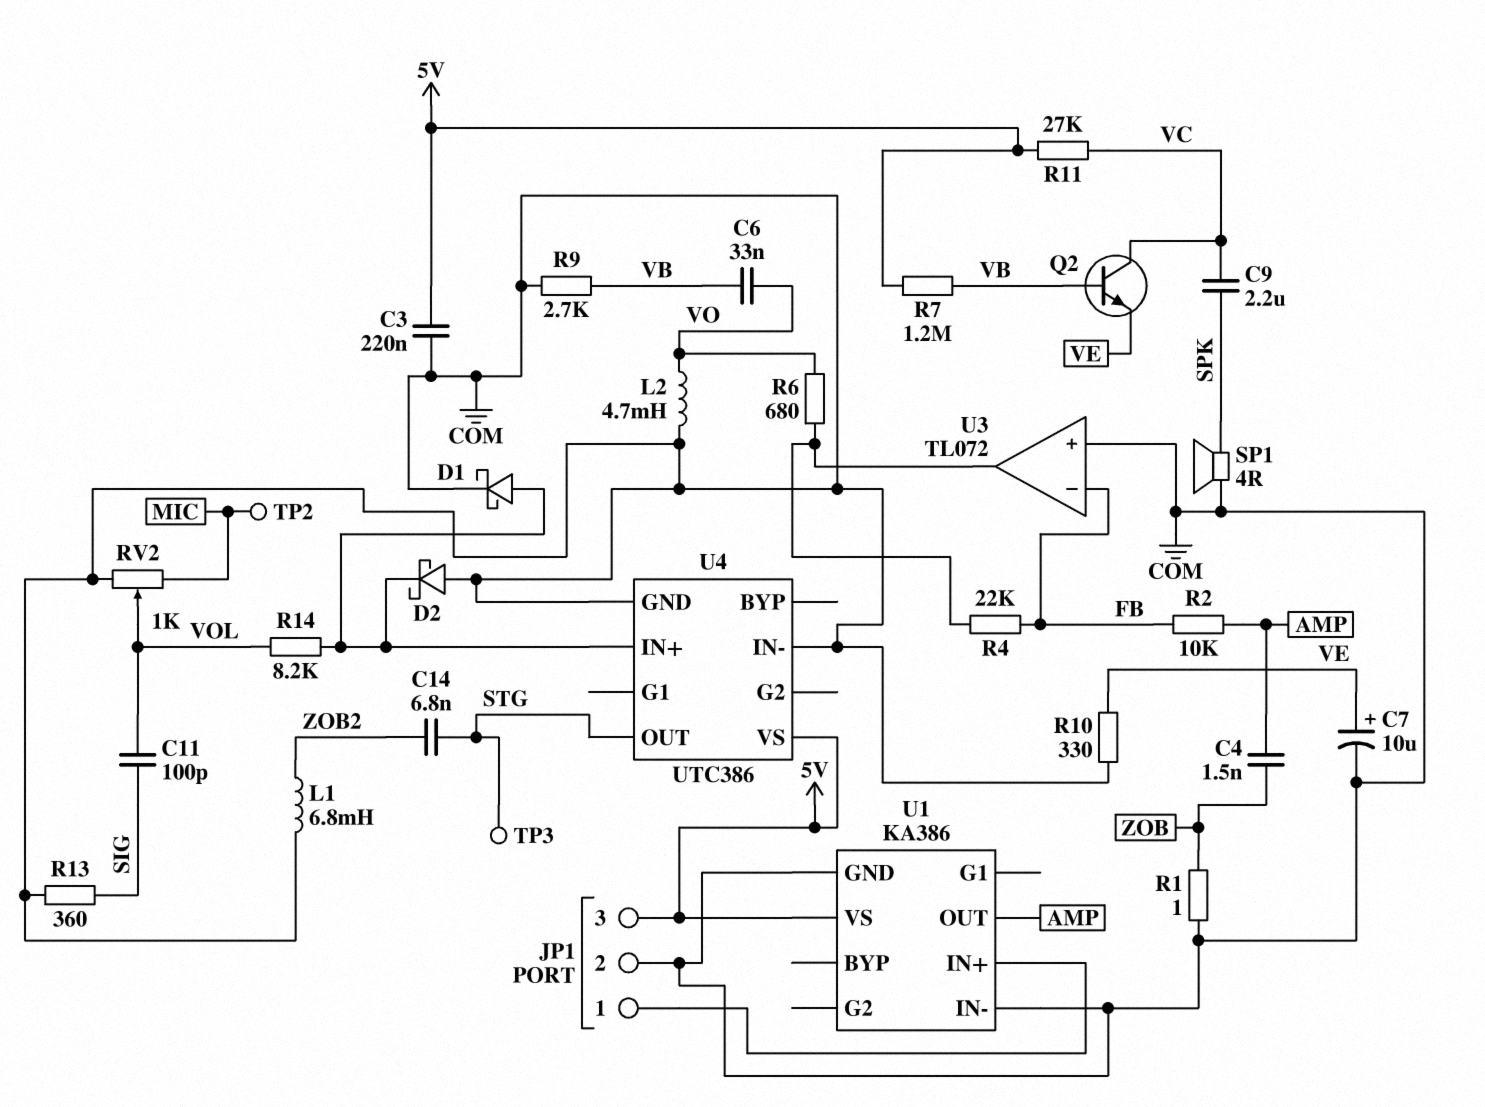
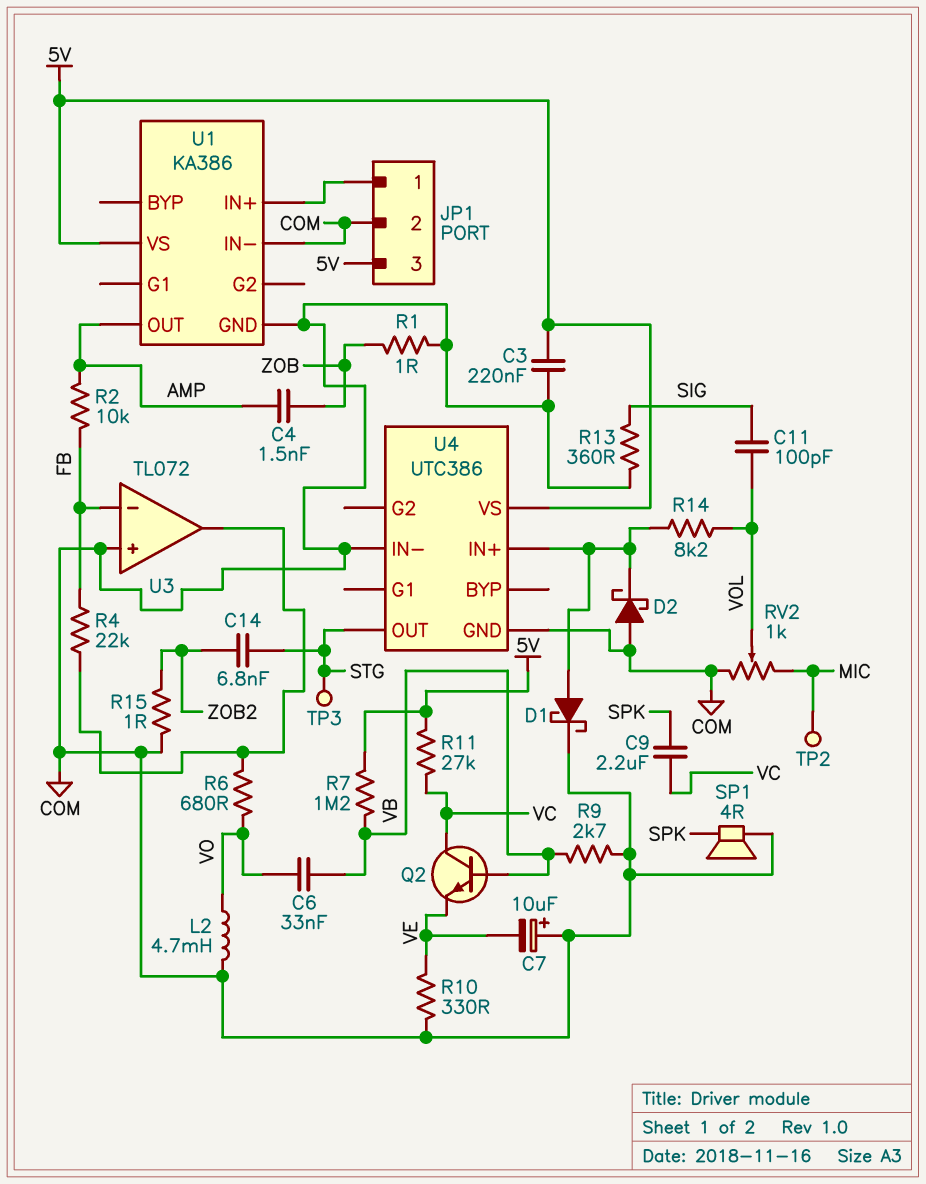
C7: 10uF (plus VE, minus COM) -> 10uF (plus COM, minus VE)
L1: 6.8mH (COM, ZOB2) -> none
R15: none -> 1 (COM, ZOB2)

